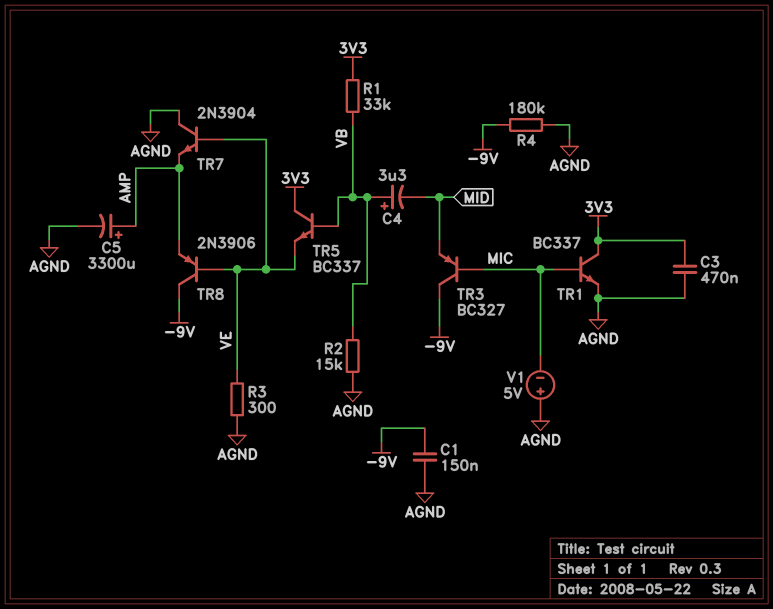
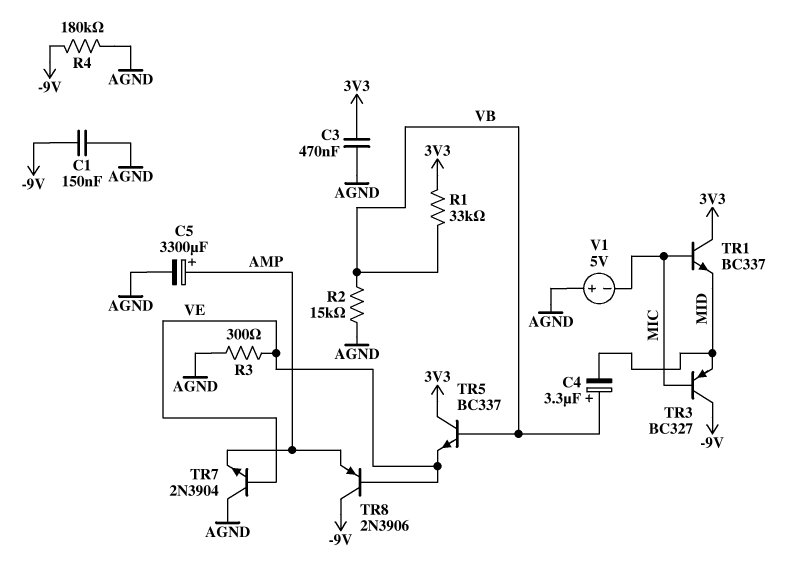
TR1: NPN BC337 (B MIC, C 3V3, E AGND) -> NPN BC337 (B MIC, C 3V3, E MID)

